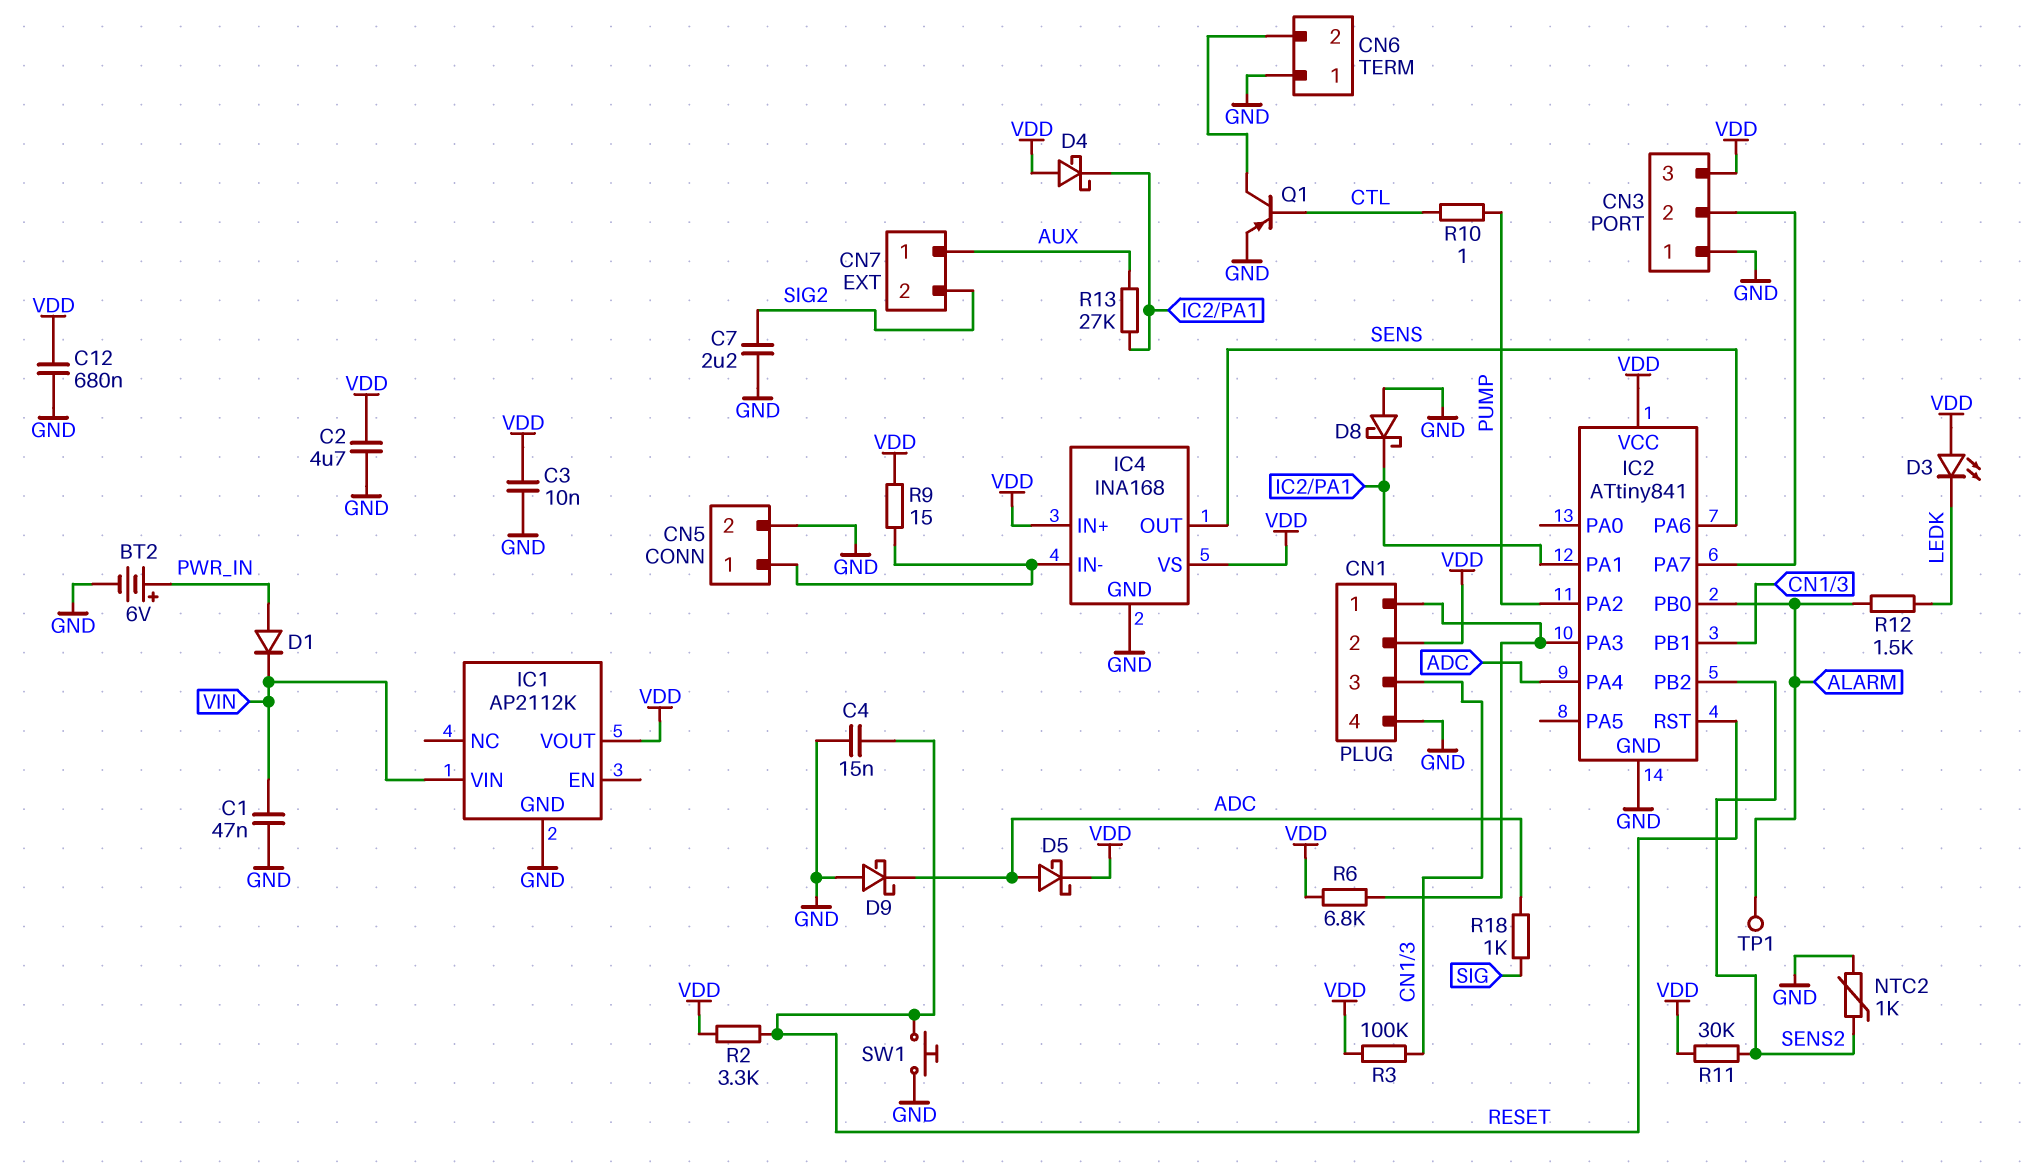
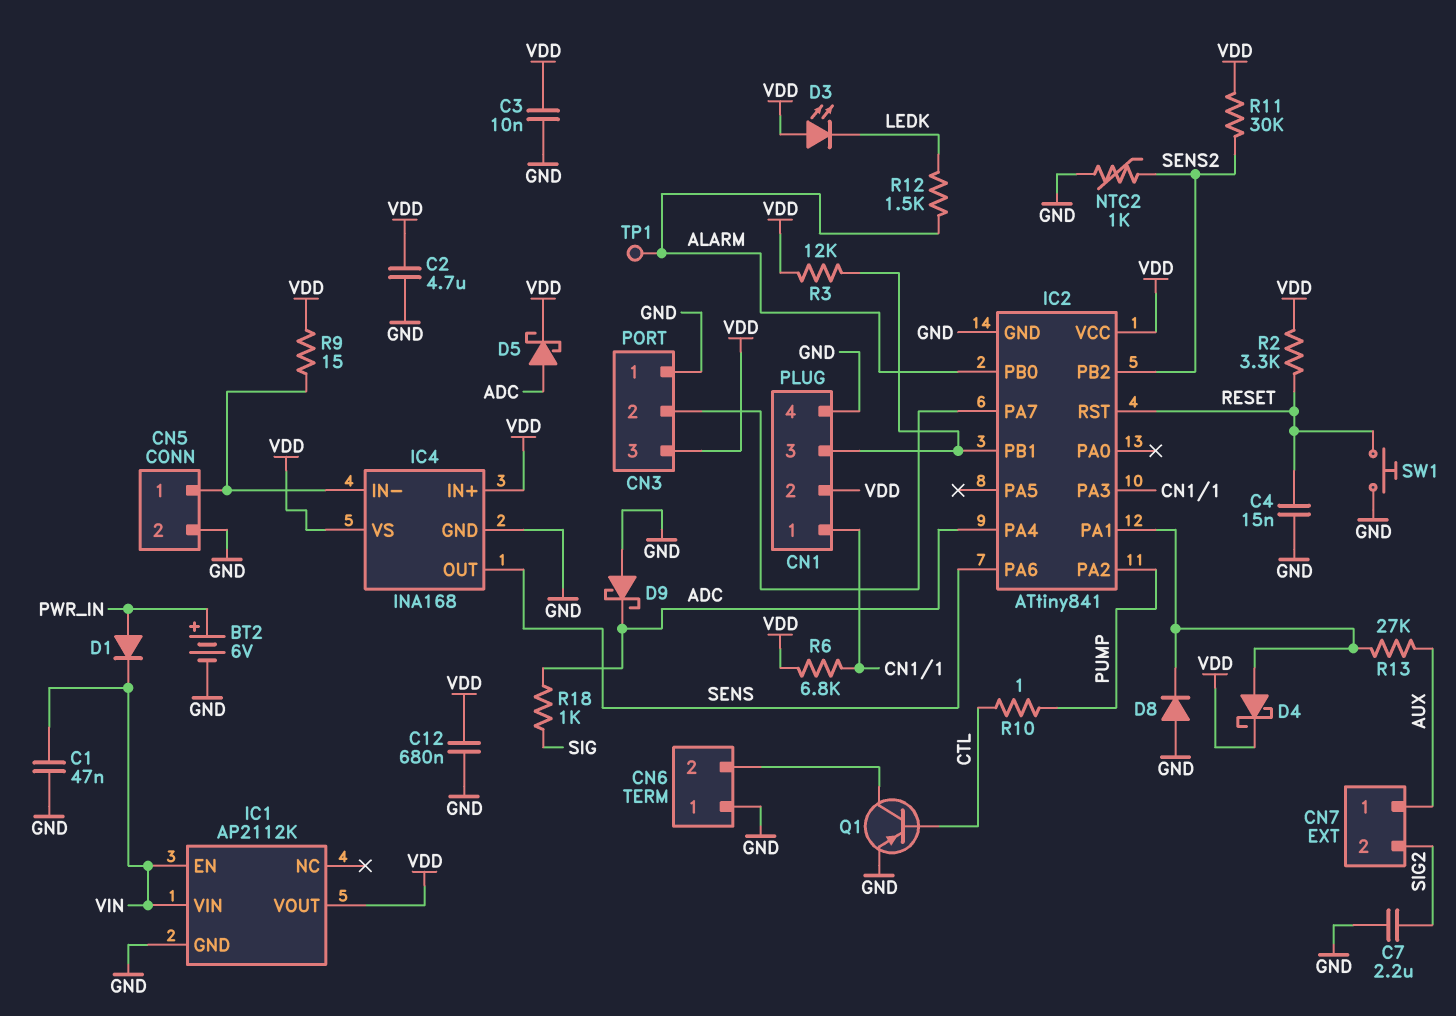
D4: schottky (A VDD, K IC2/PA1) -> schottky (A IC2/PA1, K VDD)
D8: schottky (A GND, K IC2/PA1) -> diode (A GND, K IC2/PA1)
IC1 pin EN: none -> VIN
R3: 100k (CN1/3, VDD) -> 12k (CN1/3, VDD)

